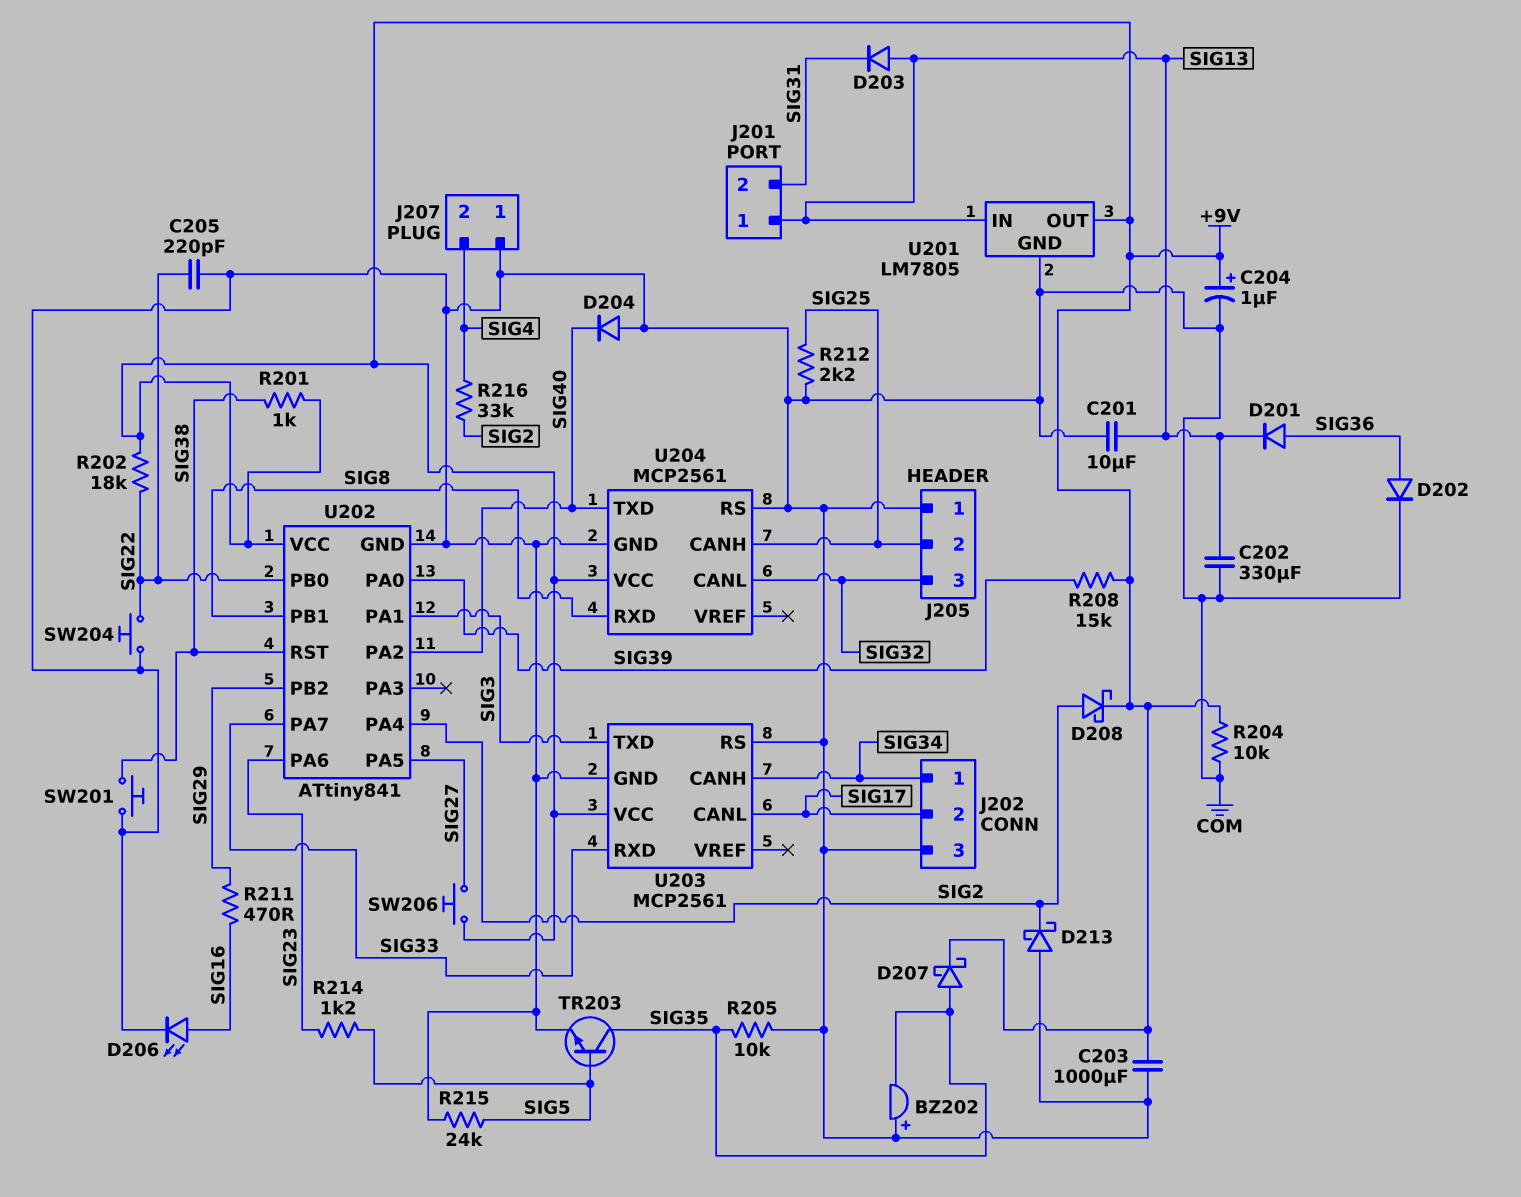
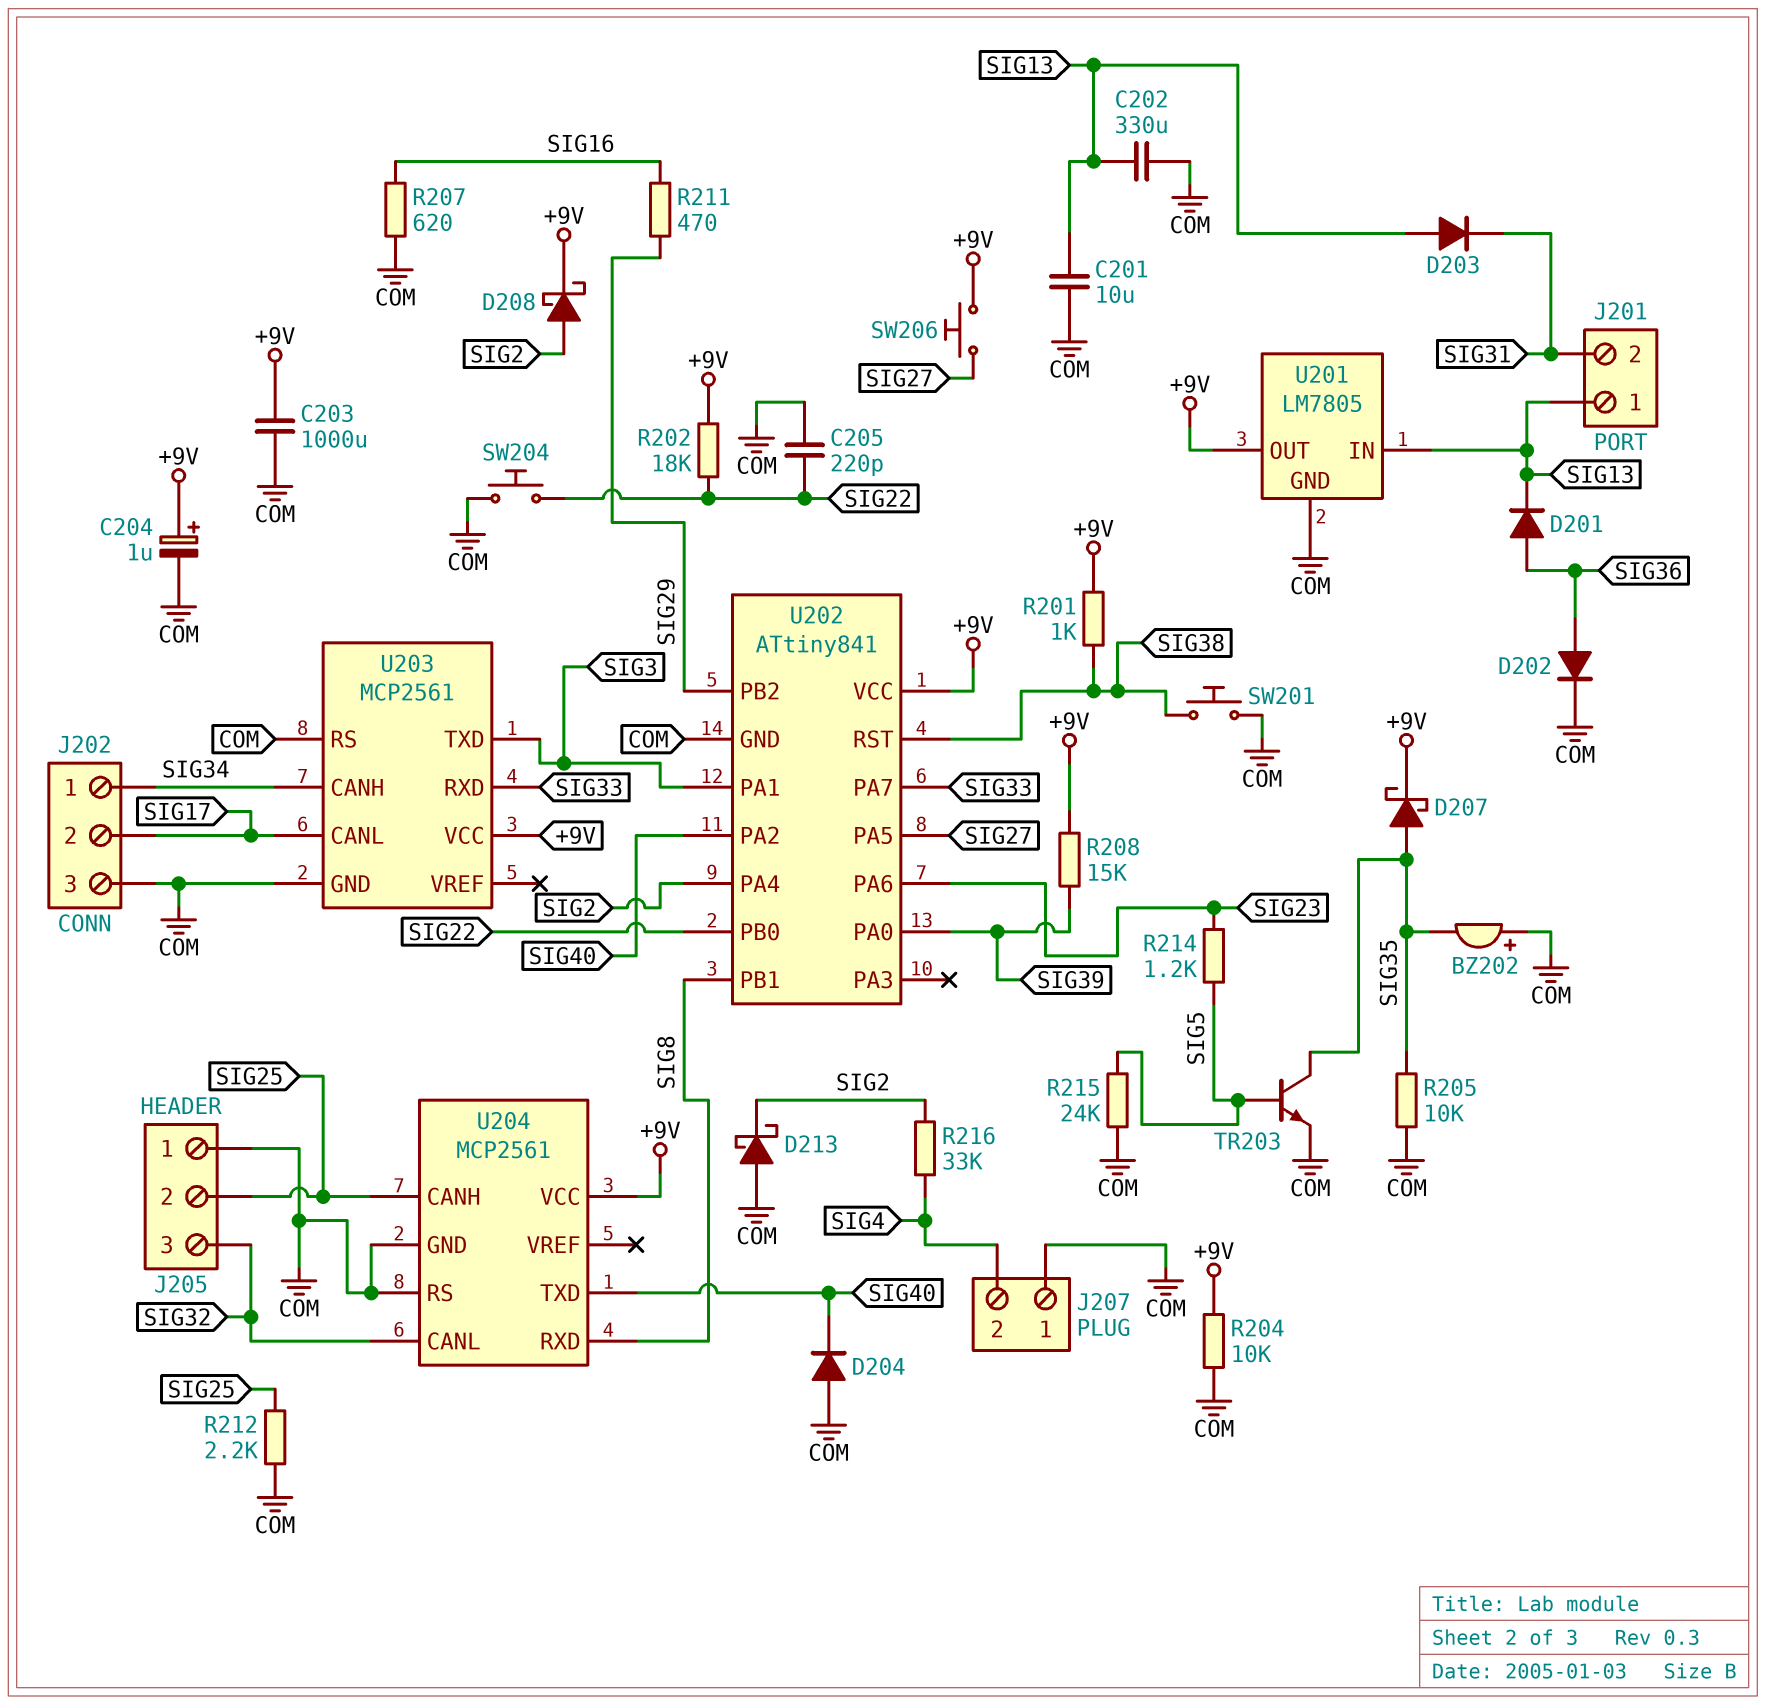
D206: LED (A SIG16, K COM) -> none
R207: none -> 620 (COM, SIG16)

